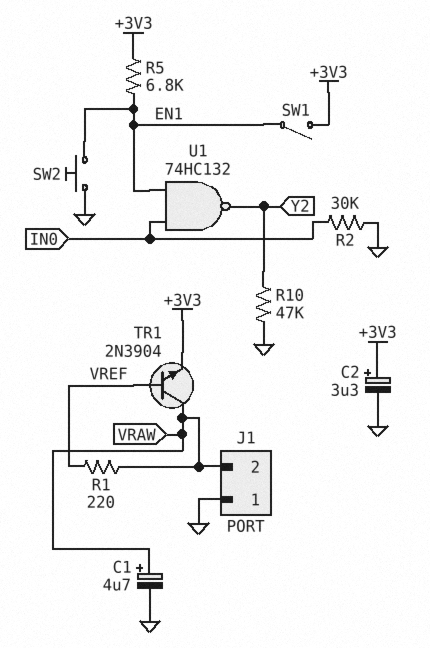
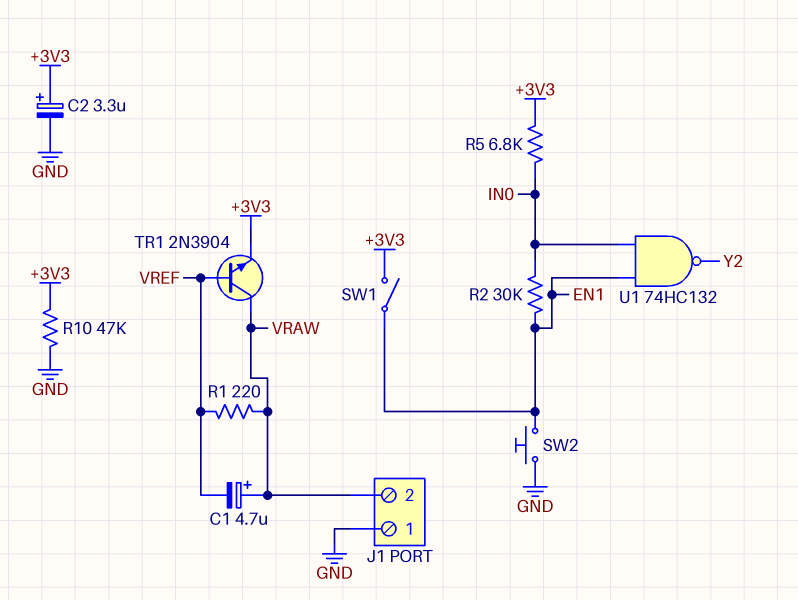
C1: 4.7uF (plus VRAW, minus GND) -> 4.7uF (plus VRAW, minus VREF)
R2: 30k (GND, IN0) -> 30k (EN1, IN0)
R5: 6.8k (+3V3, EN1) -> 6.8k (+3V3, IN0)
R10: 47k (GND, Y2) -> 47k (+3V3, GND)

